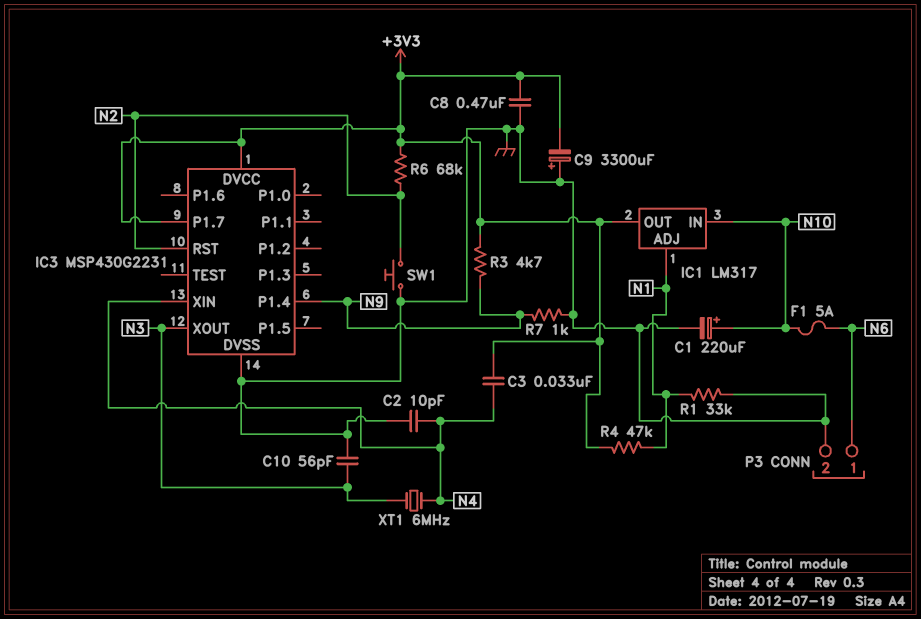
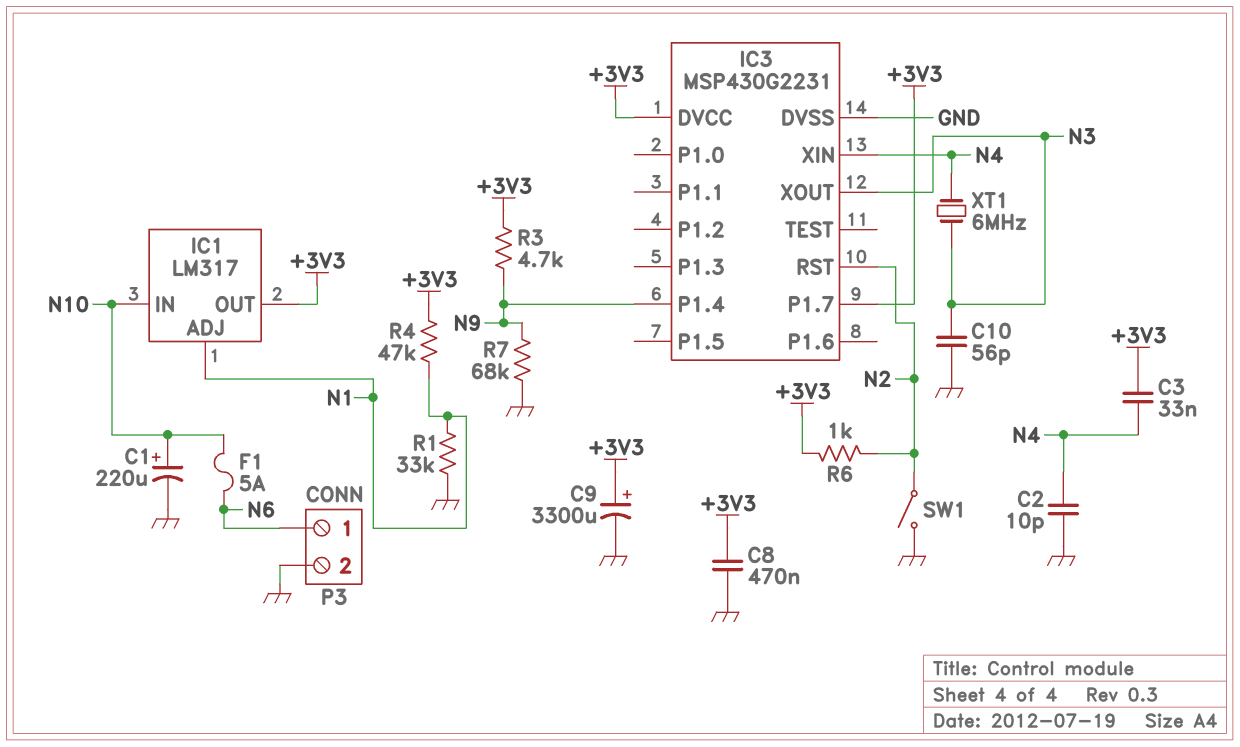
C9: 3300uF (plus GND, minus +3V3) -> 3300uF (plus +3V3, minus GND)
R6: 68k (+3V3, N2) -> 1k (+3V3, N2)
R7: 1k (GND, N9) -> 68k (GND, N9)
SW1: button (GND, N2) -> switch (GND, N2)

